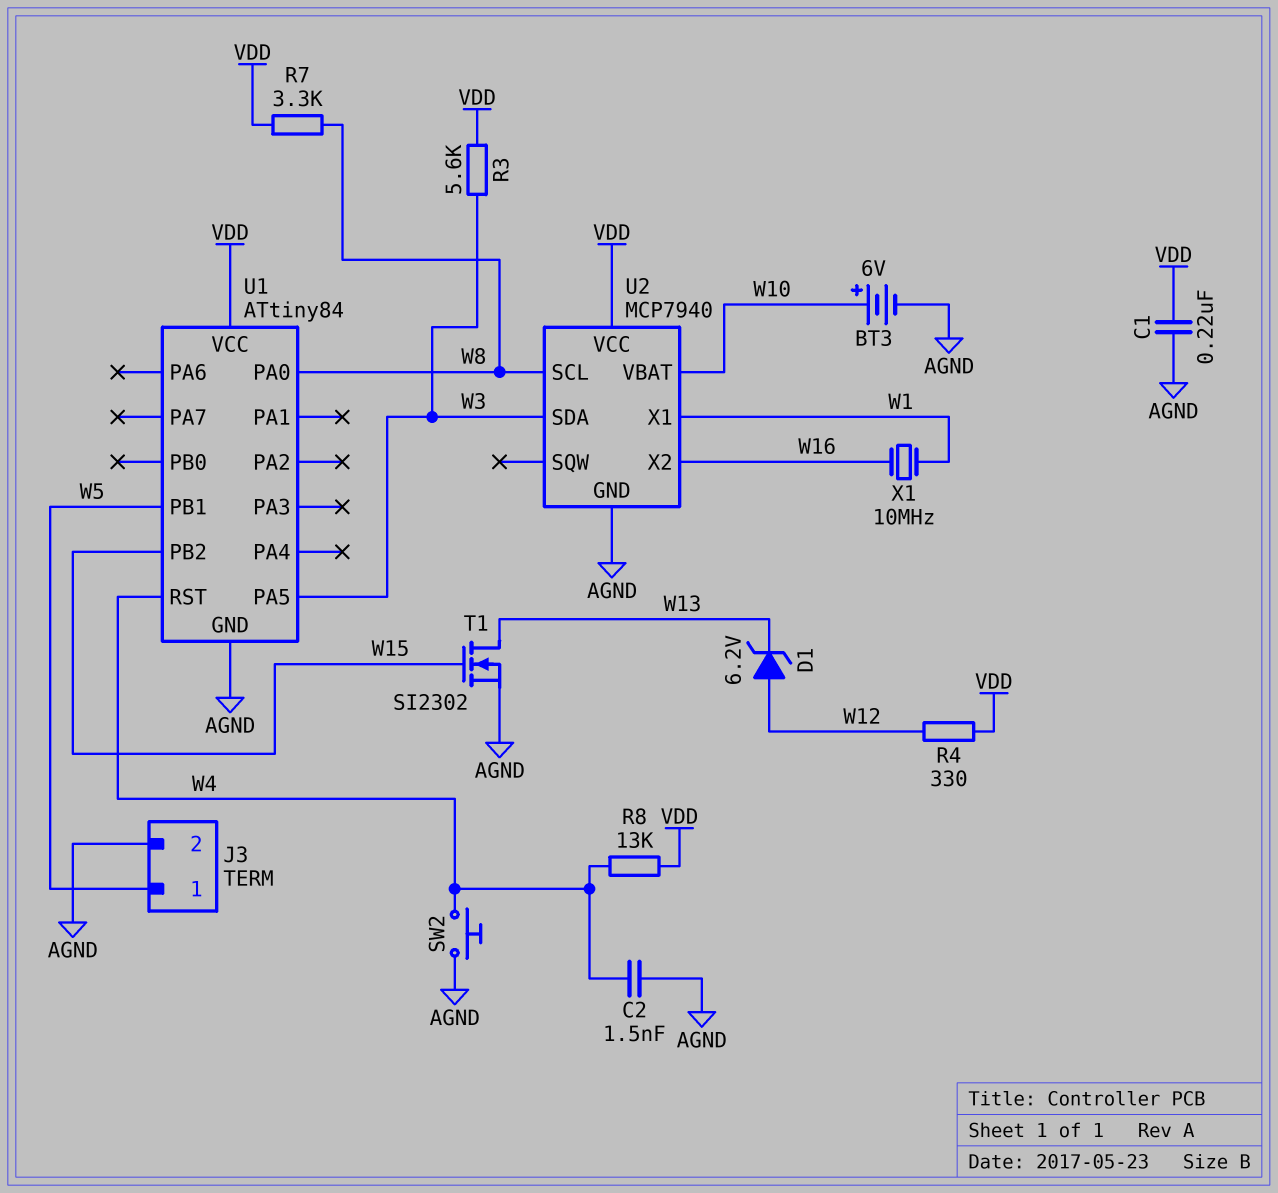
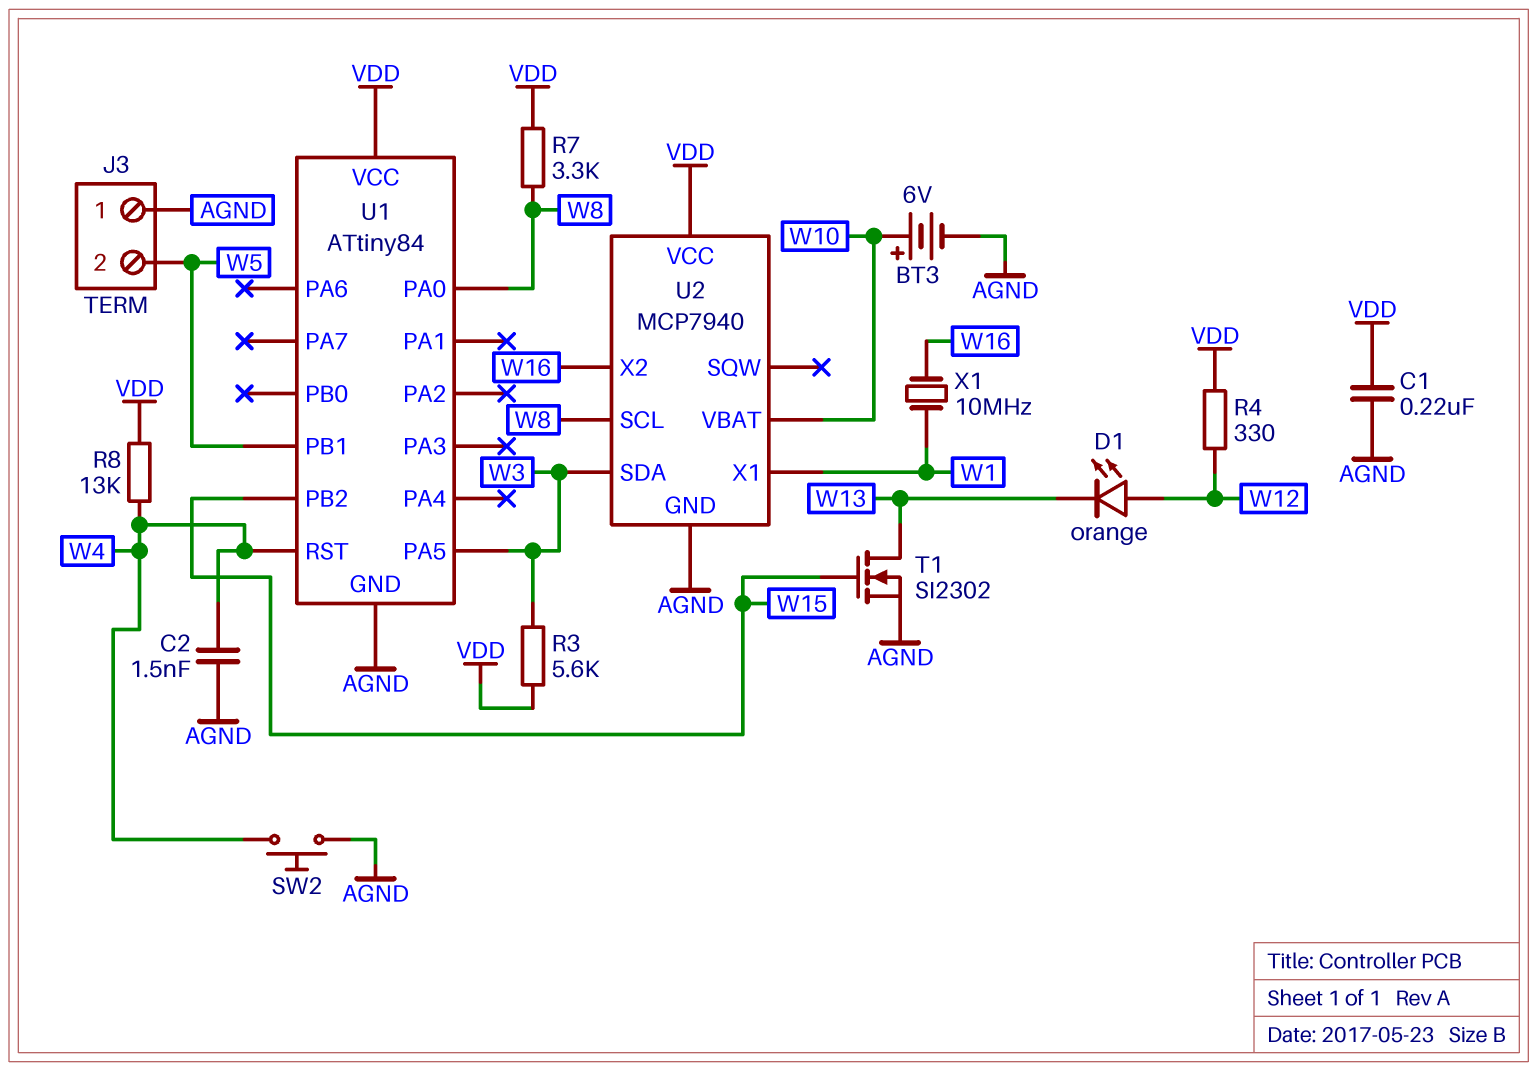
D1: zener 6.2V (A W12, K W13) -> LED orange (A W12, K W13)
J3 pin 1: W5 -> AGND
J3 pin 2: AGND -> W5

